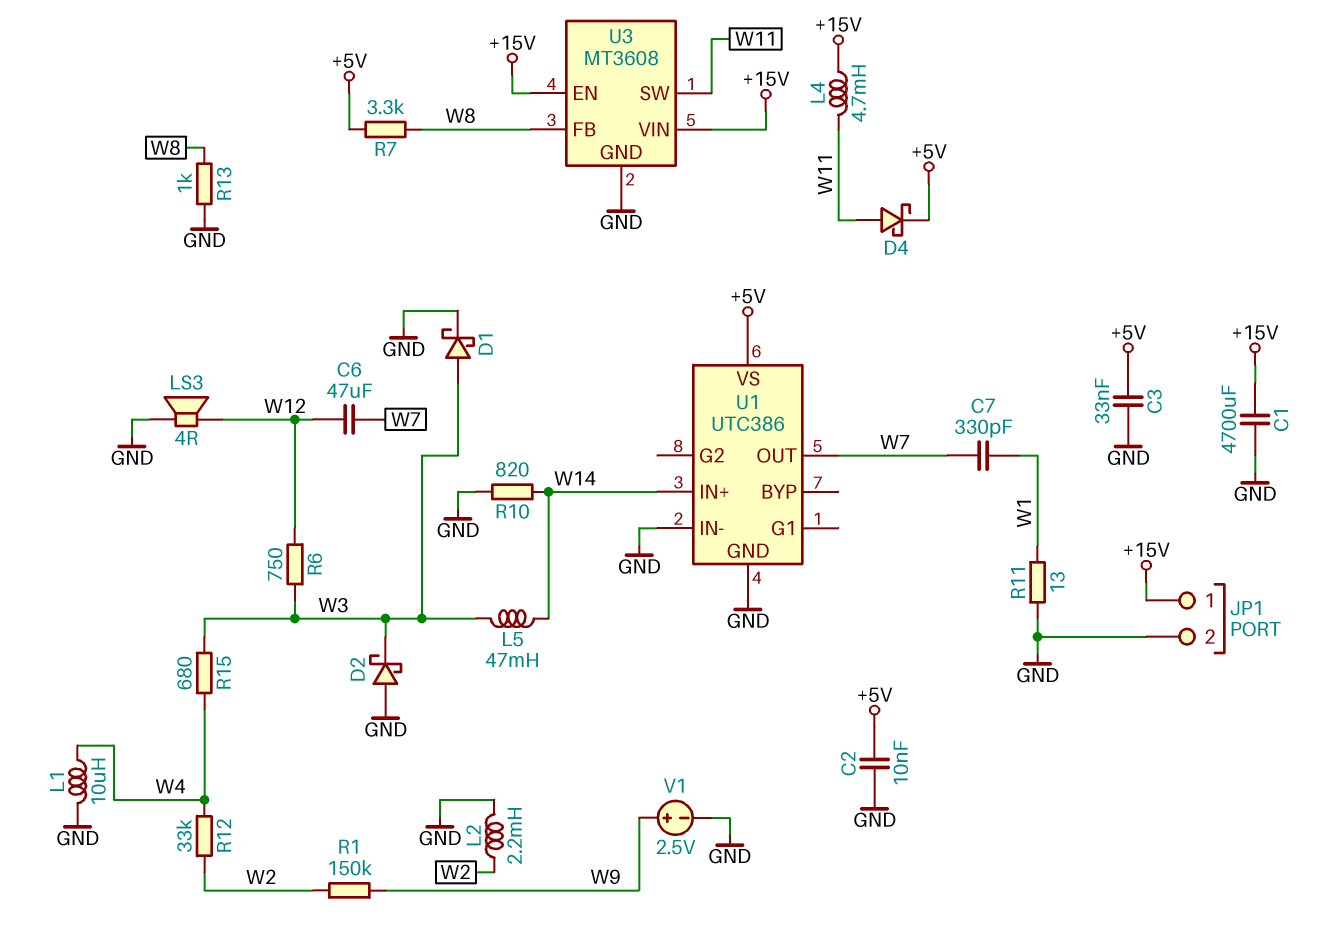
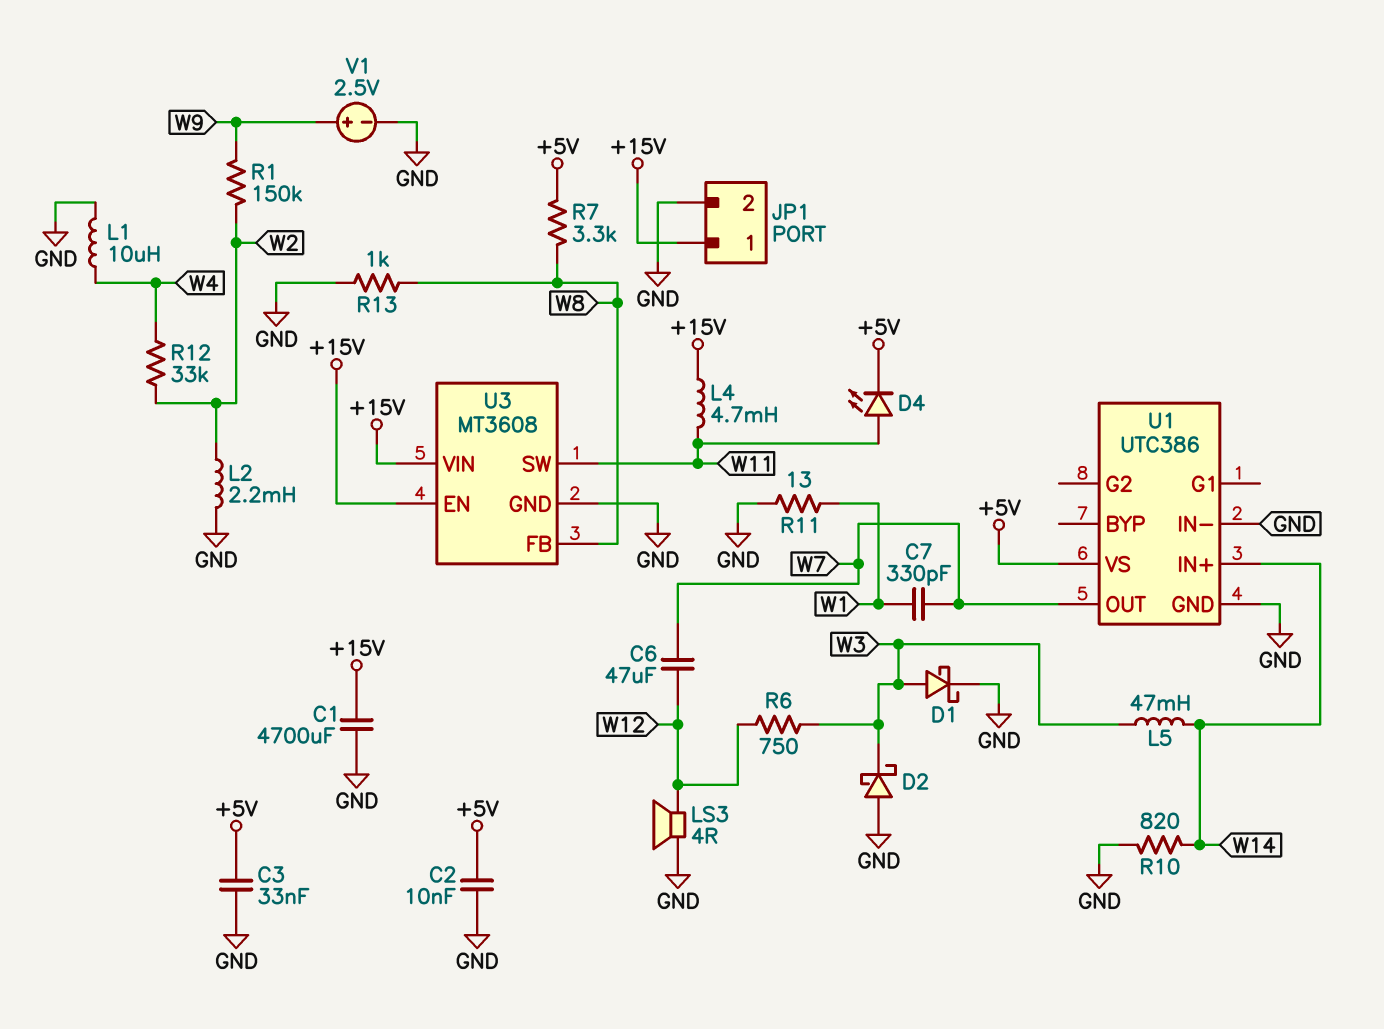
D4: schottky (A W11, K +5V) -> LED (A W11, K +5V)
R15: 680 (W3, W4) -> none

